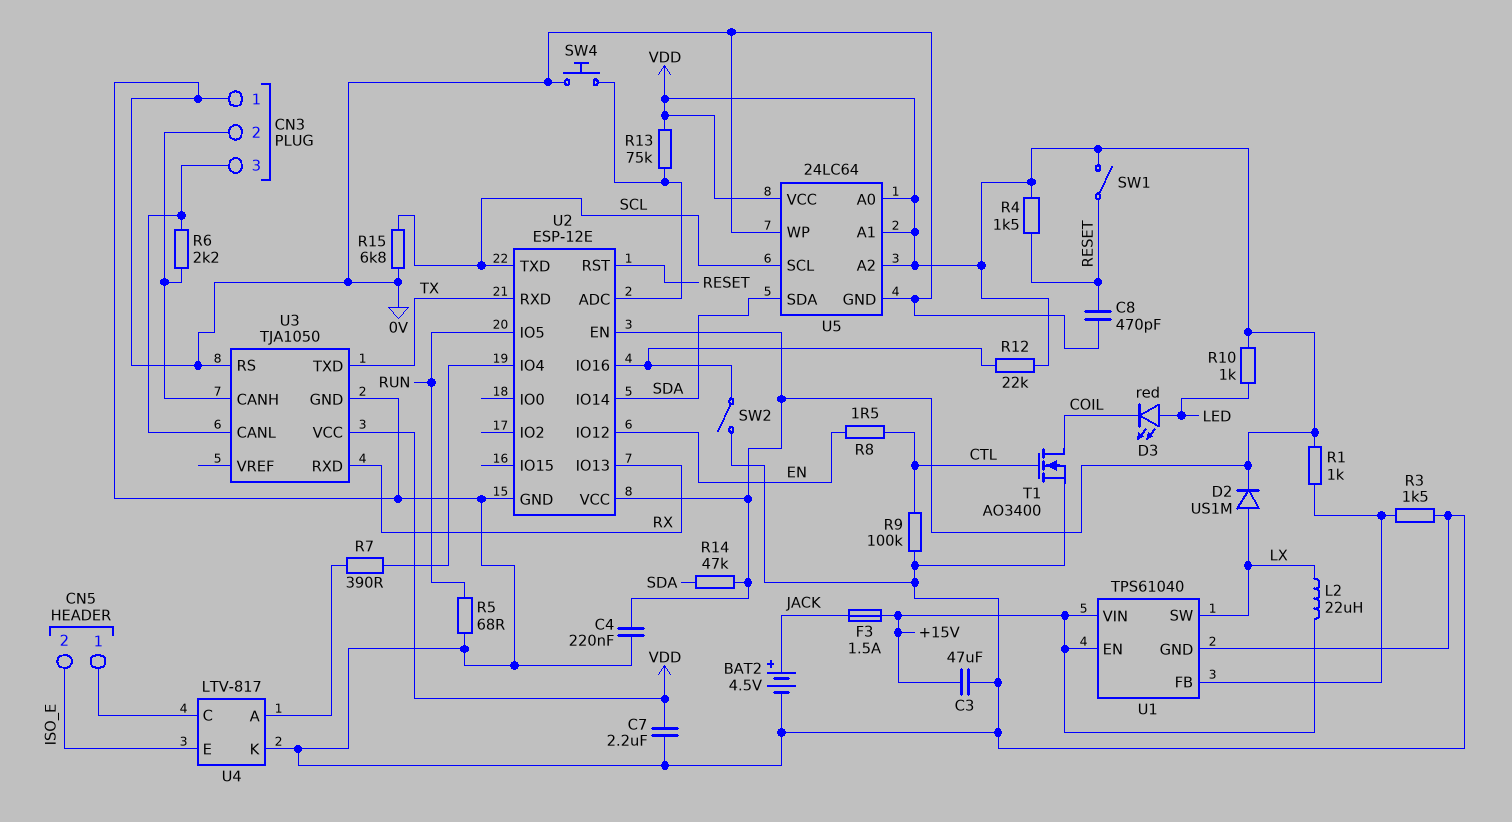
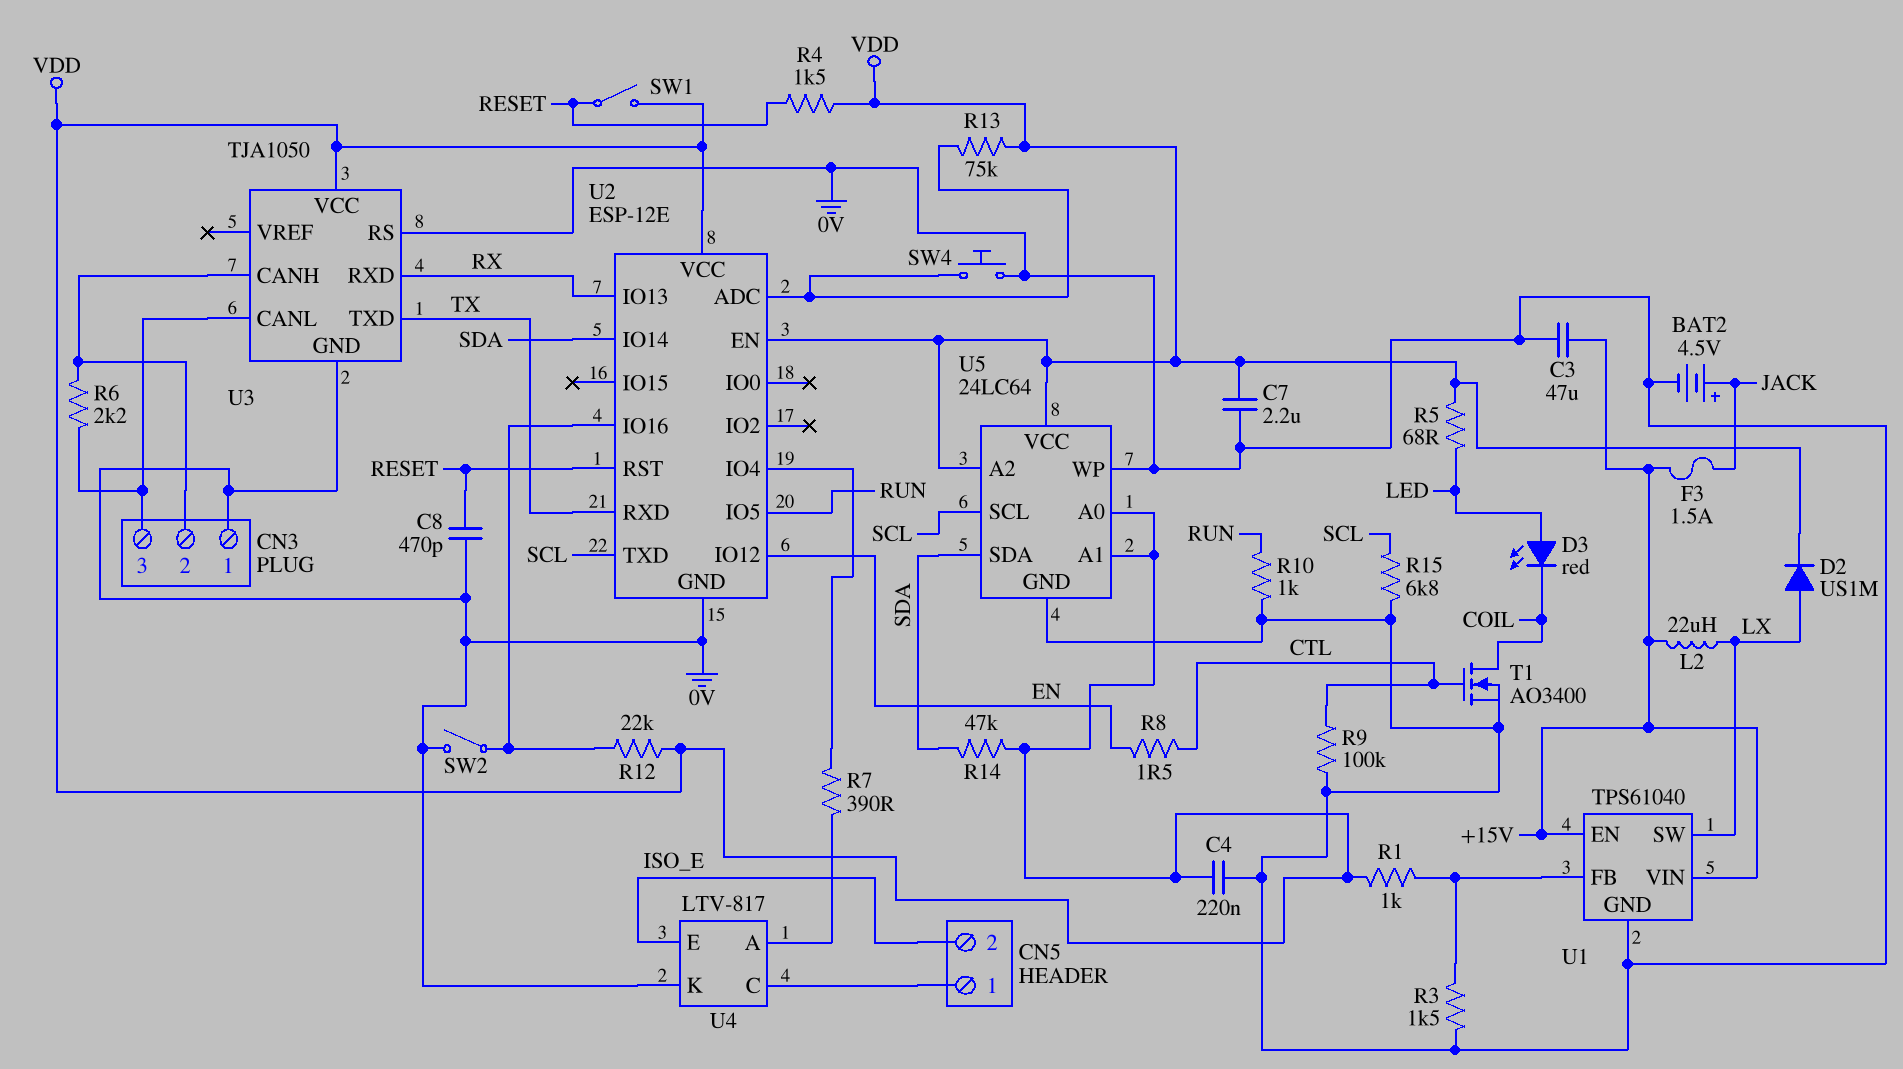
R5: 68 (0V, RUN) -> 68 (LED, VDD)
R10: 1k (LED, VDD) -> 1k (0V, RUN)

